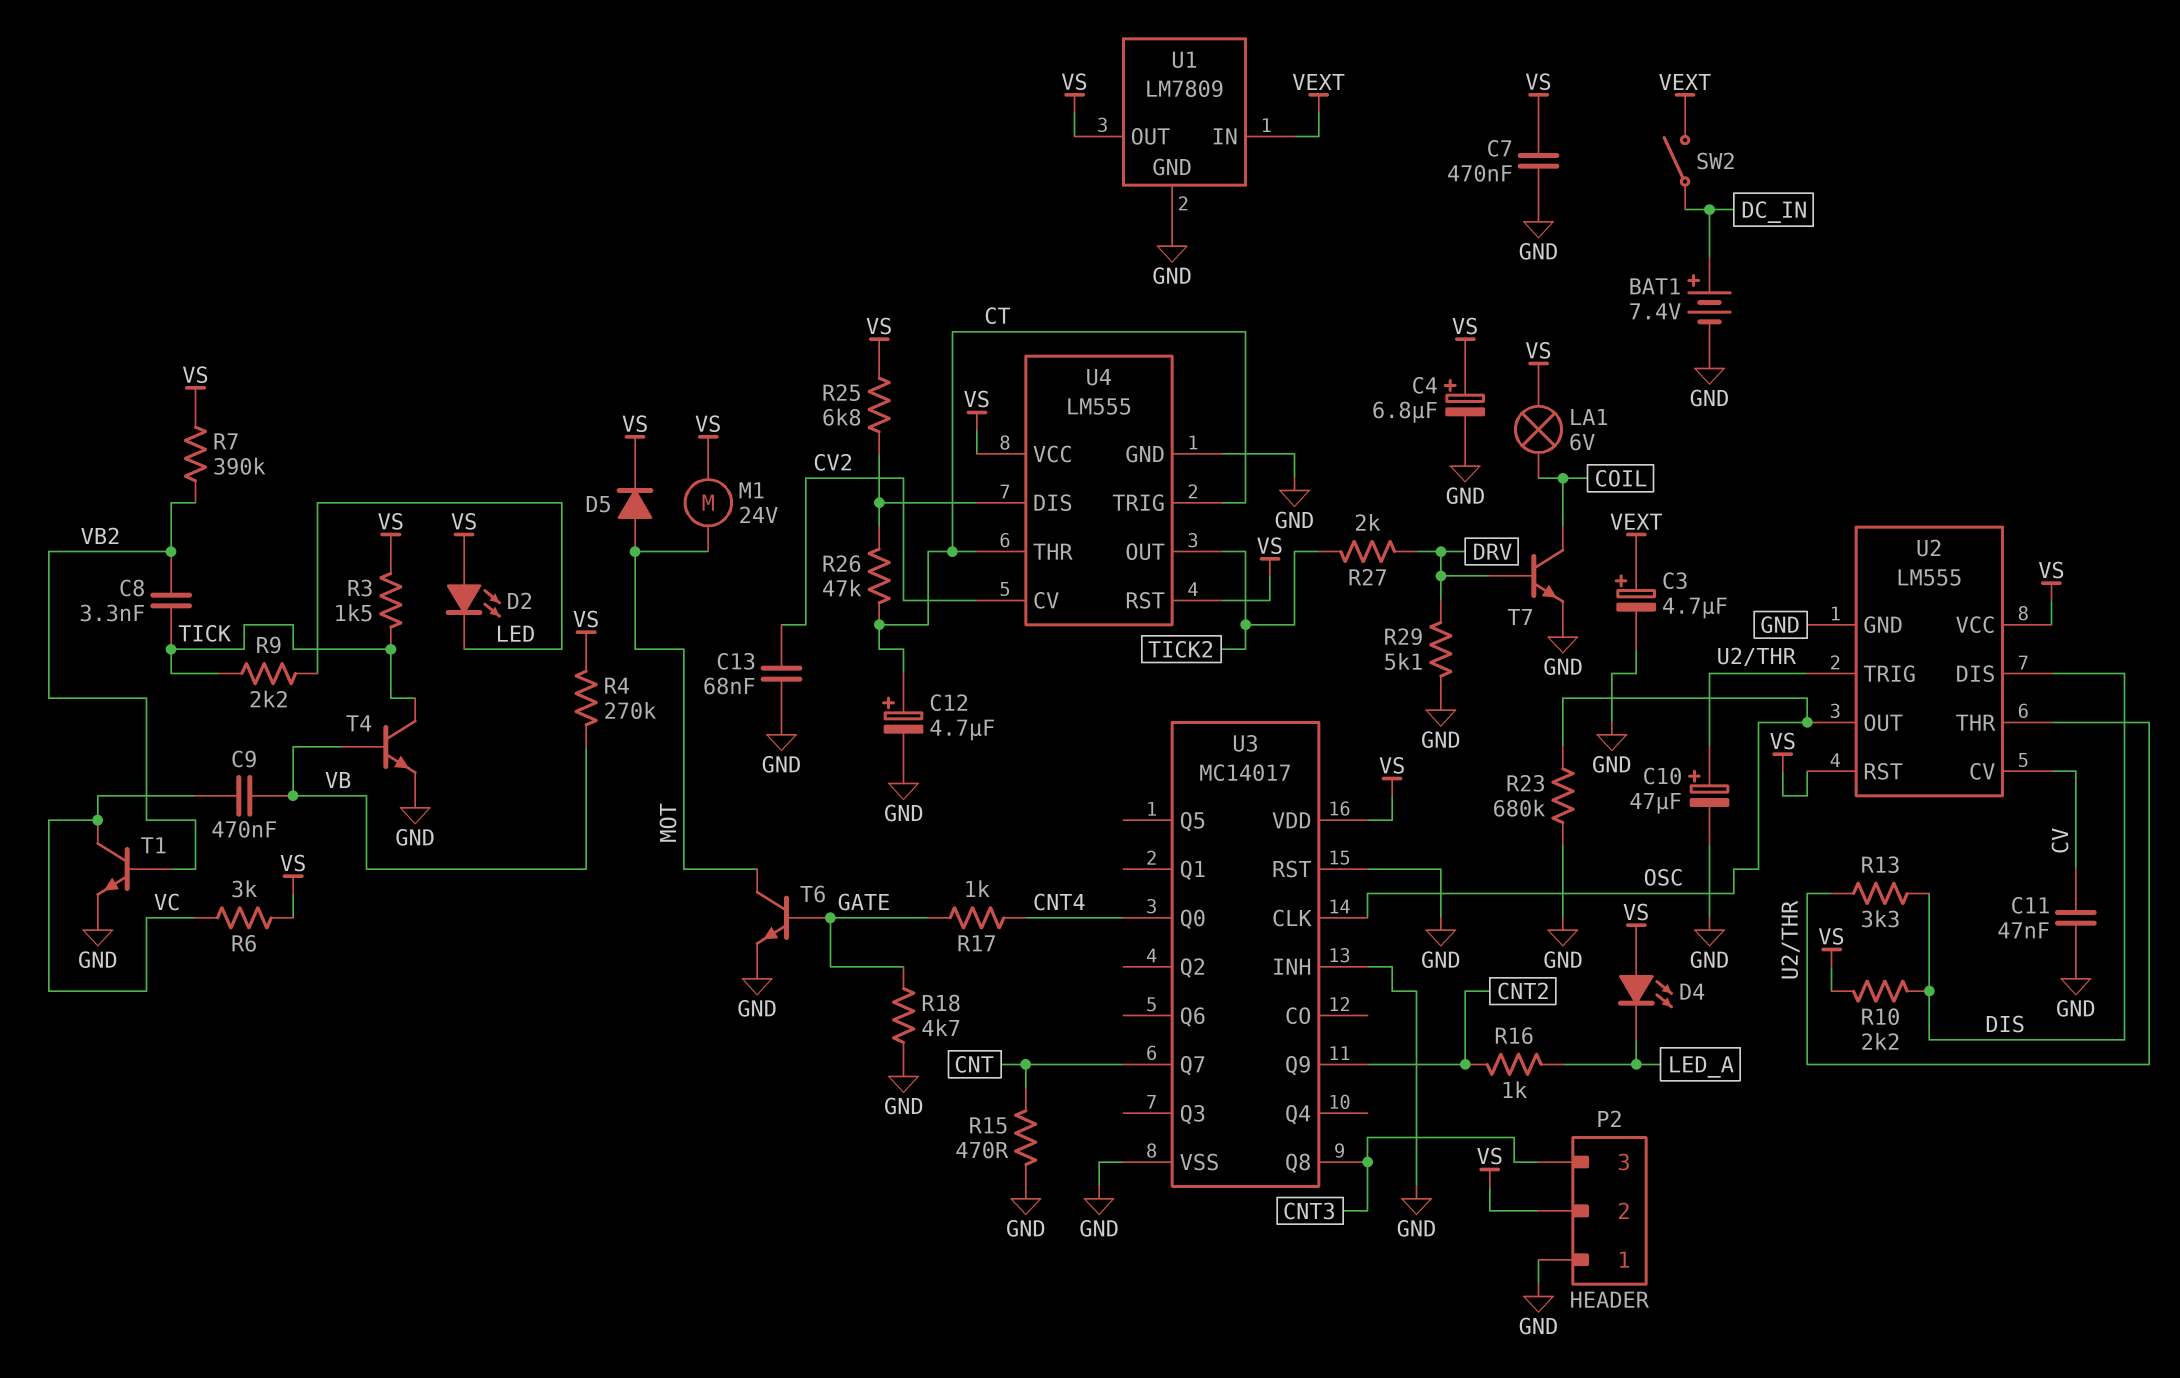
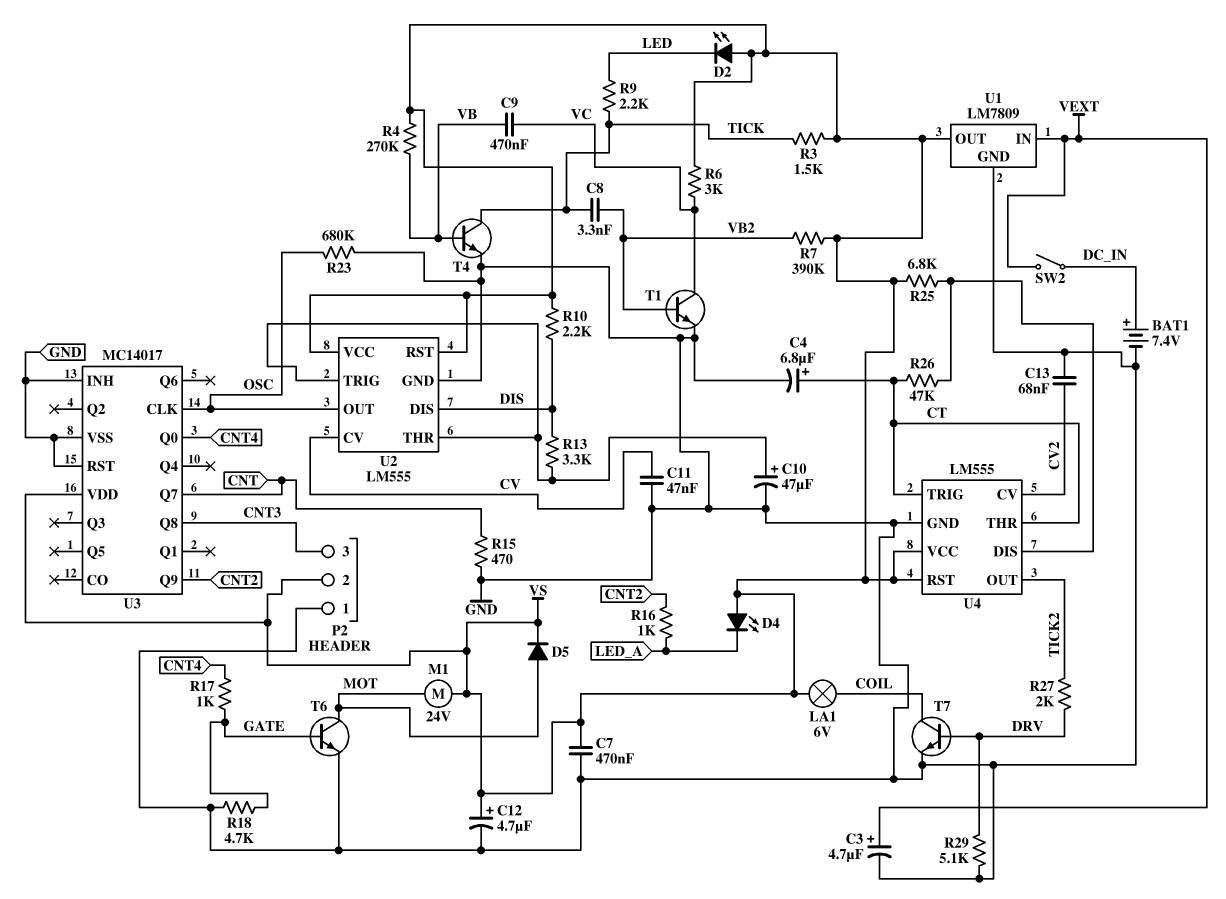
C4: 6.8uF (plus VS, minus GND) -> 6.8uF (plus CT, minus GND)
C12: 4.7uF (plus CT, minus GND) -> 4.7uF (plus VS, minus GND)

